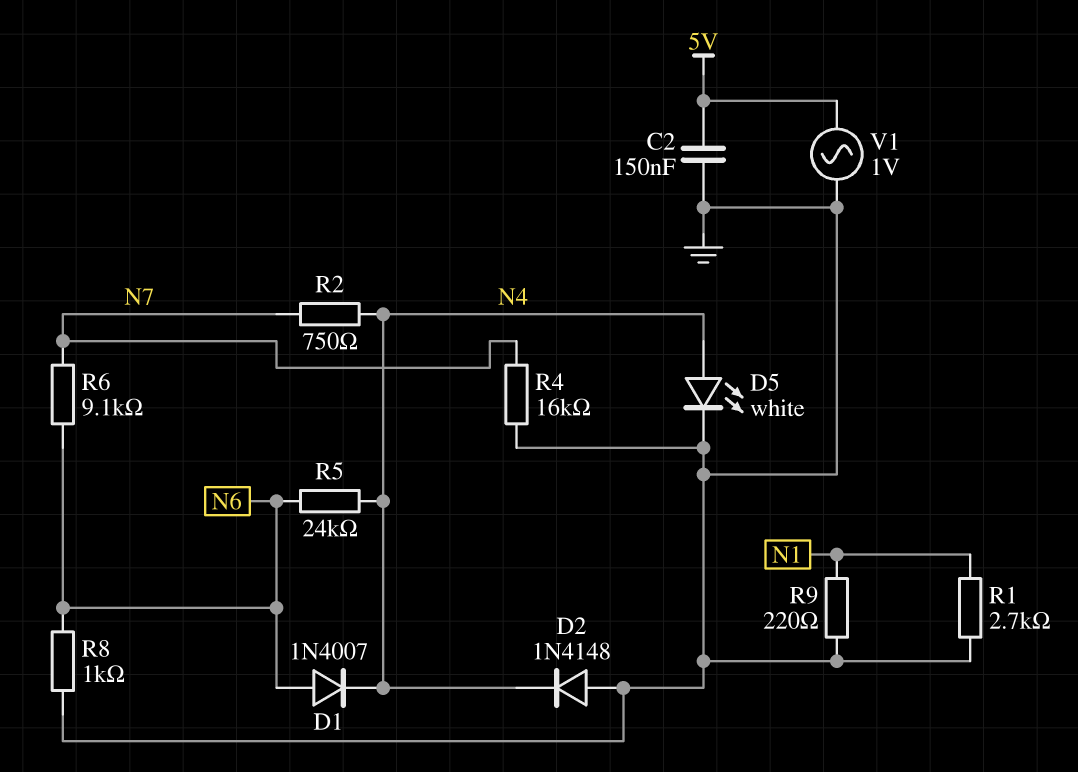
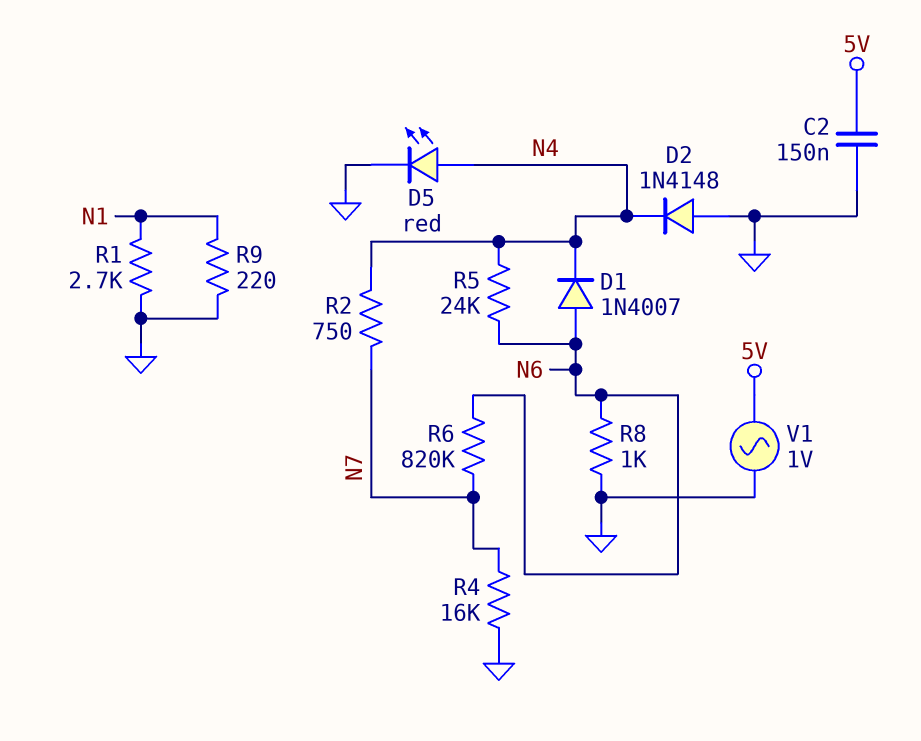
D5: LED white (A N4, K GND) -> LED red (A N4, K GND)
R6: 9.1k (N6, N7) -> 820k (N6, N7)

